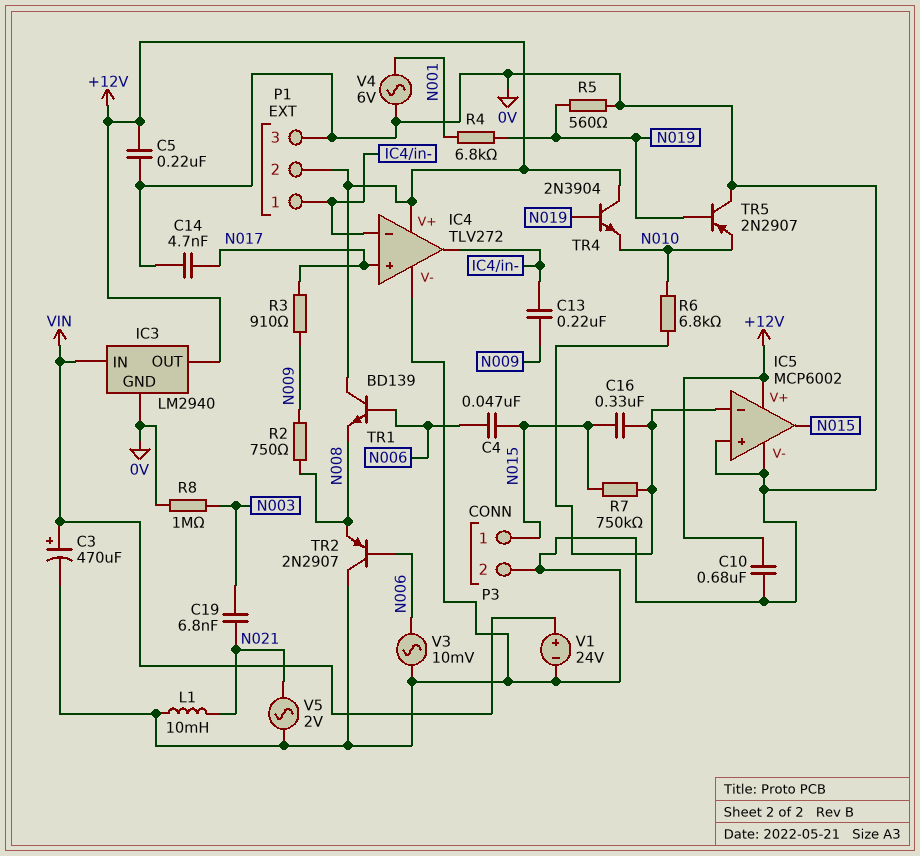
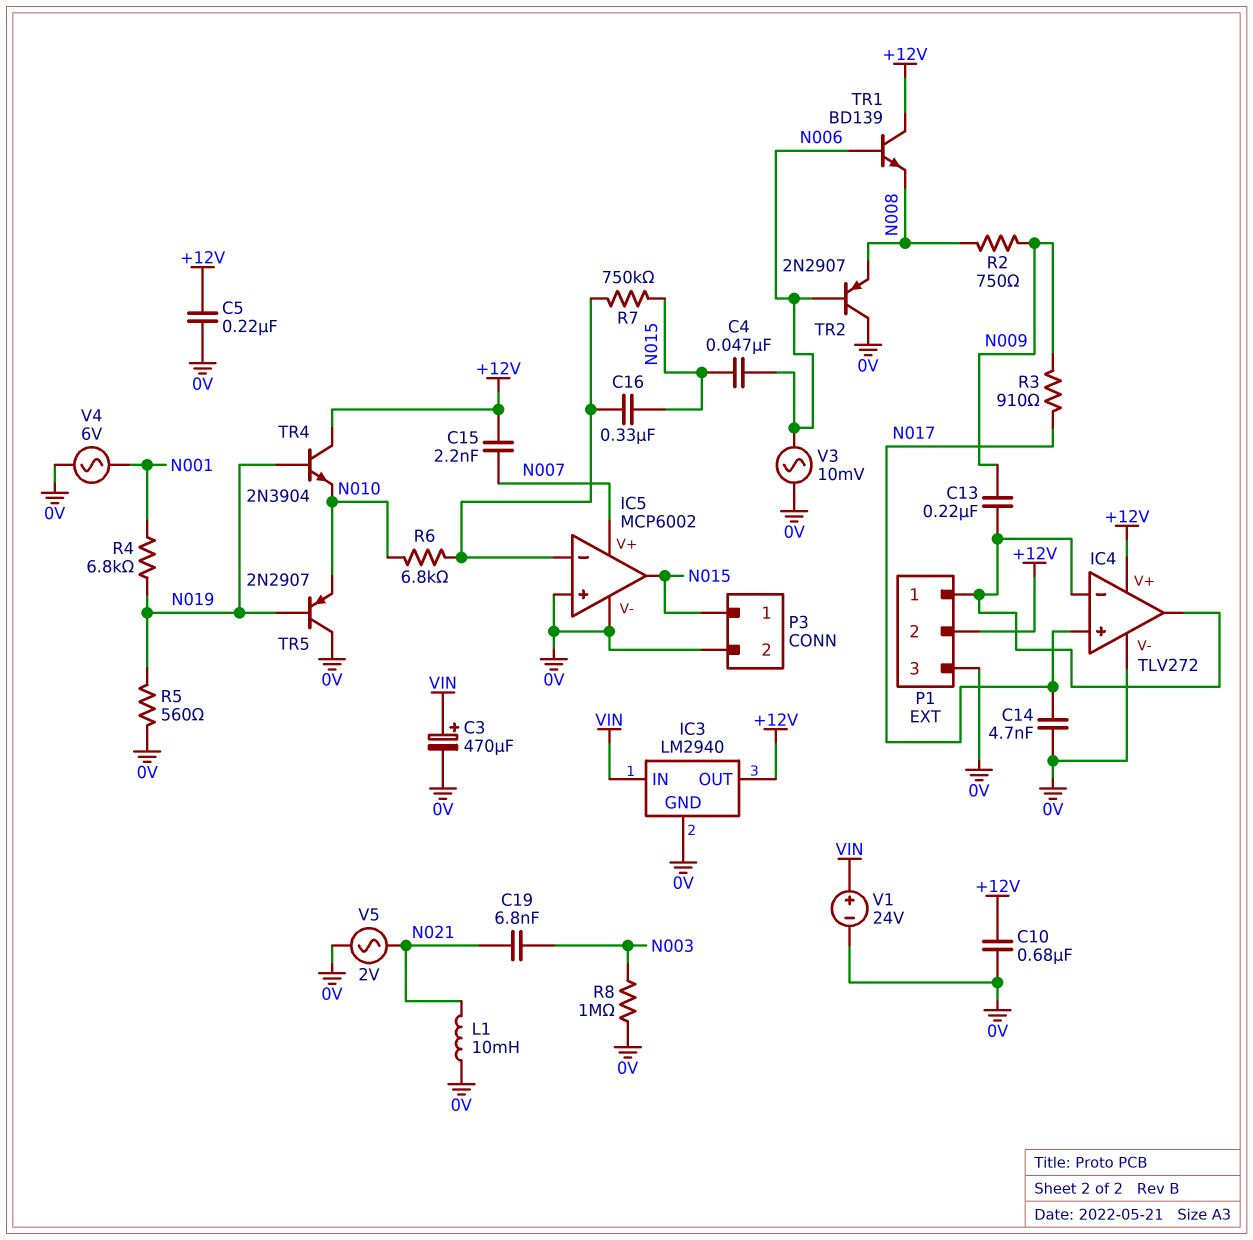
C15: none -> 2.2nF (+12V, N007)
IC5 pin V+: +12V -> N007

